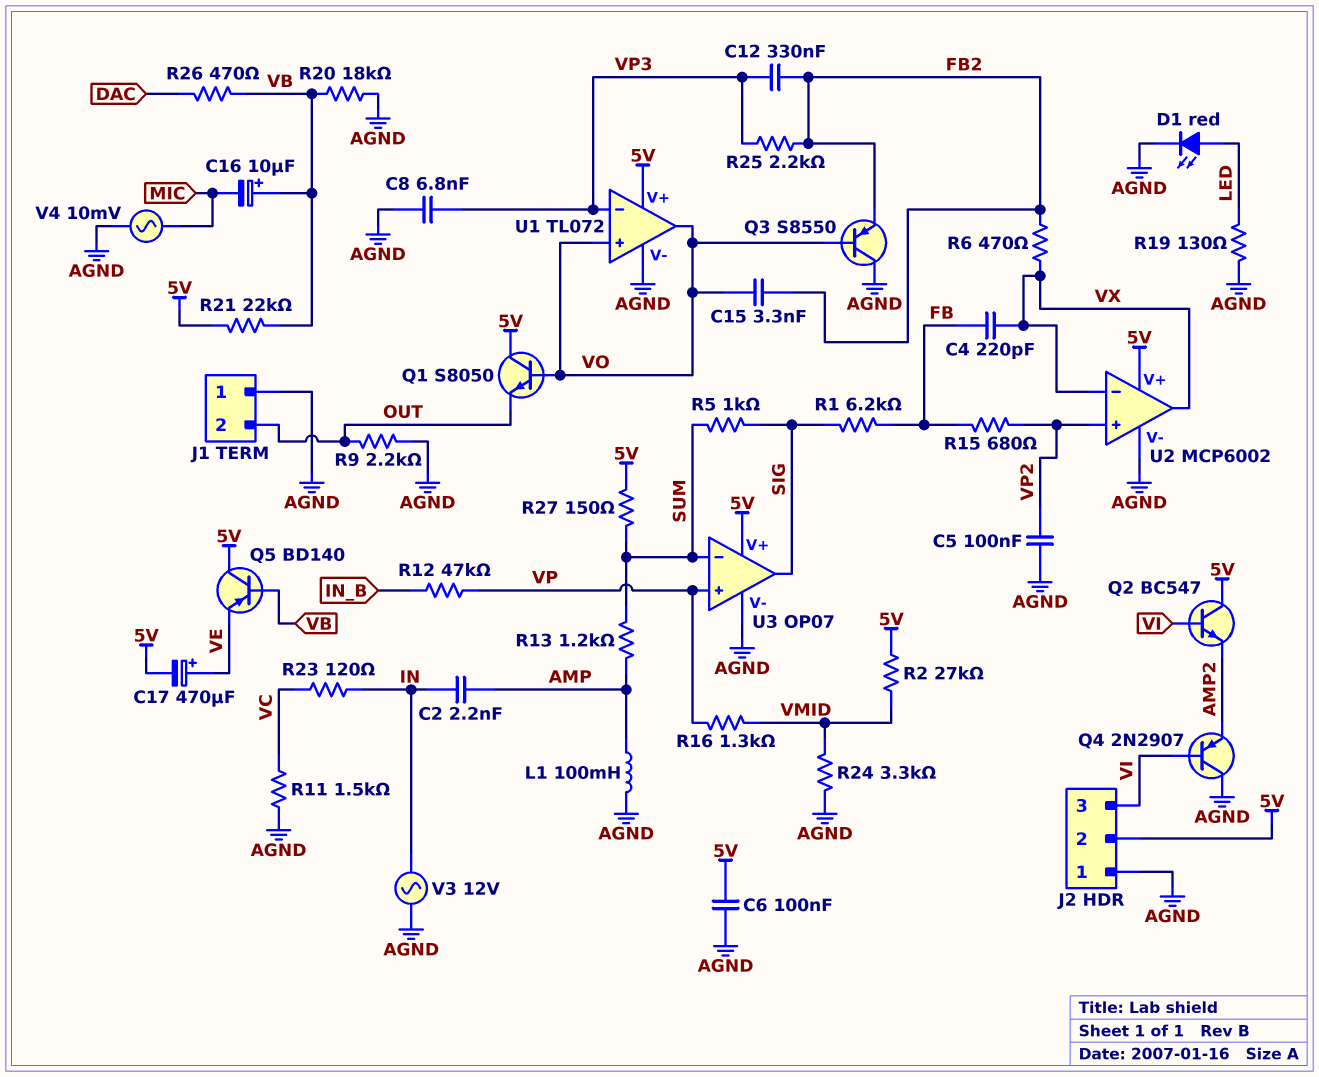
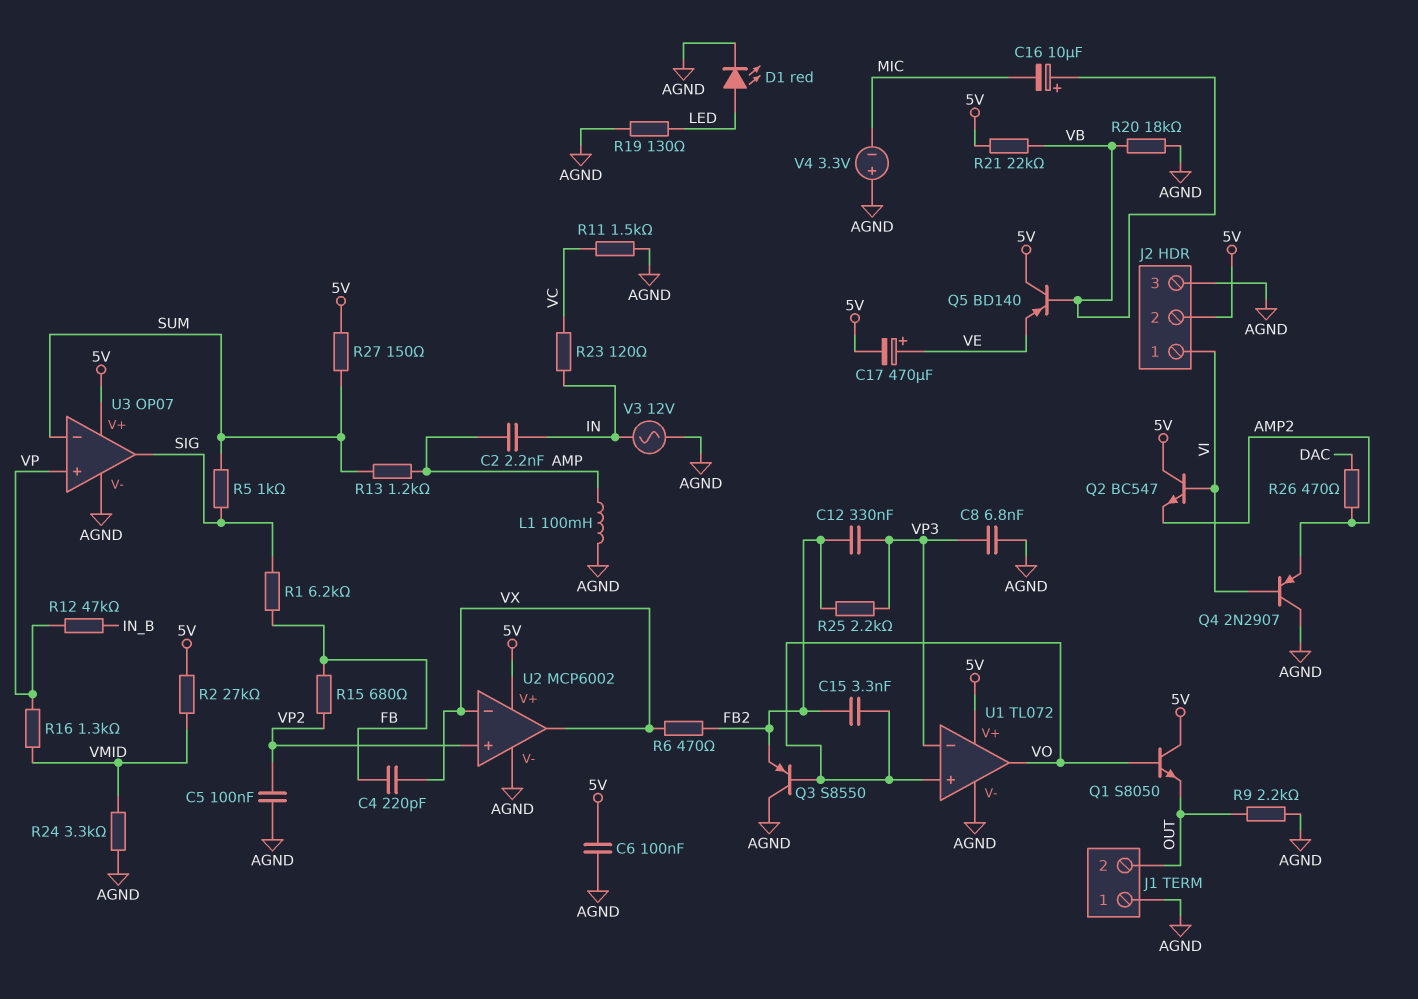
J2 pin 1: AGND -> VI
J2 pin 3: VI -> AGND
R26: 470 (DAC, VB) -> 470 (AMP2, DAC)
V4: AC 10mV (AGND, MIC) -> 3.3V (plus AGND, minus MIC)

